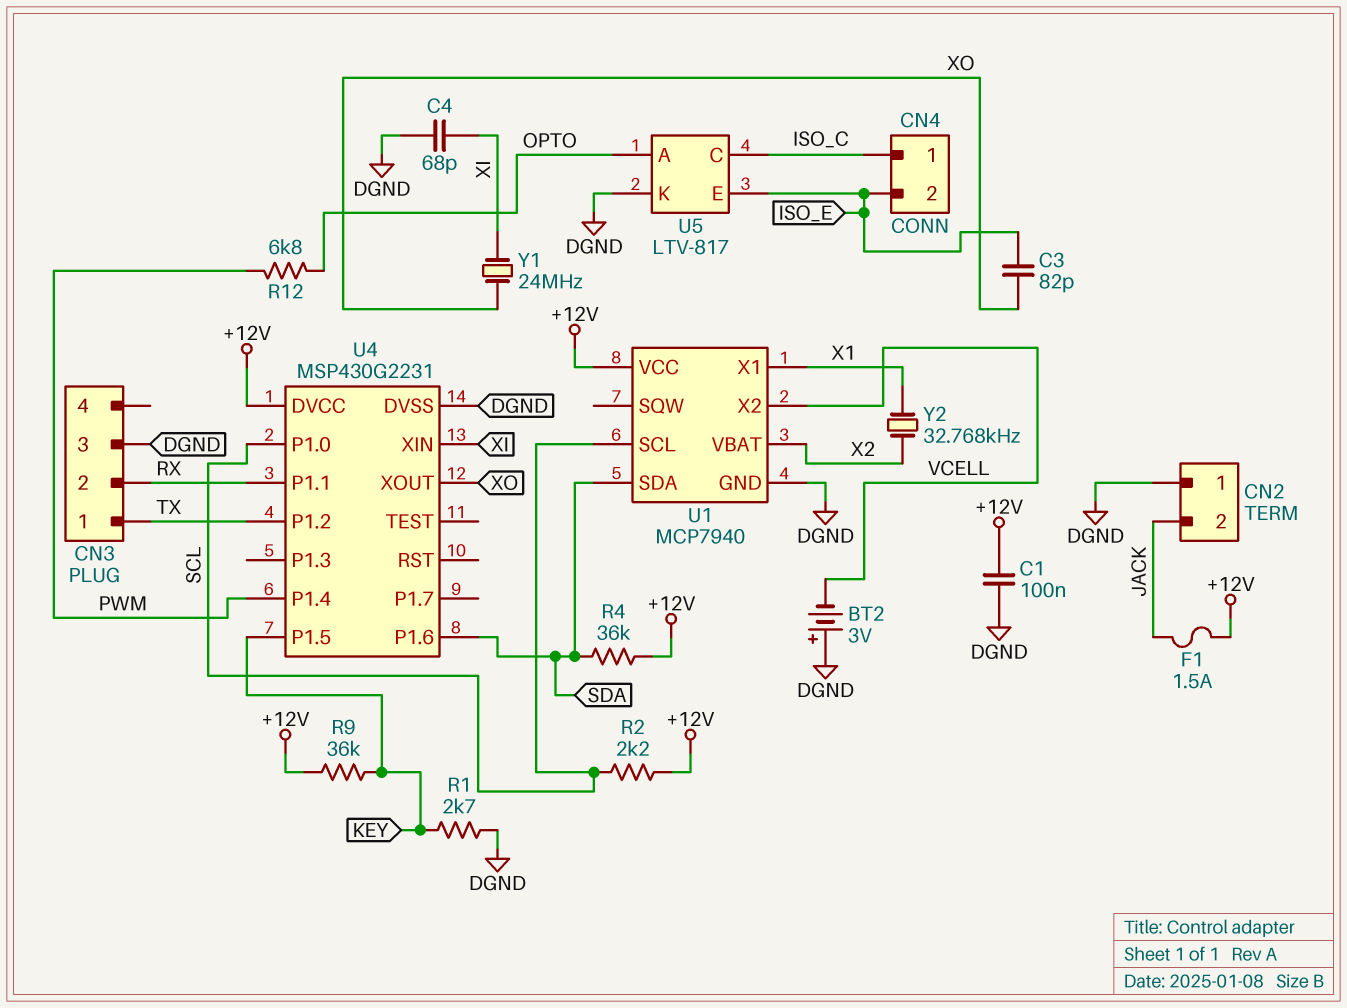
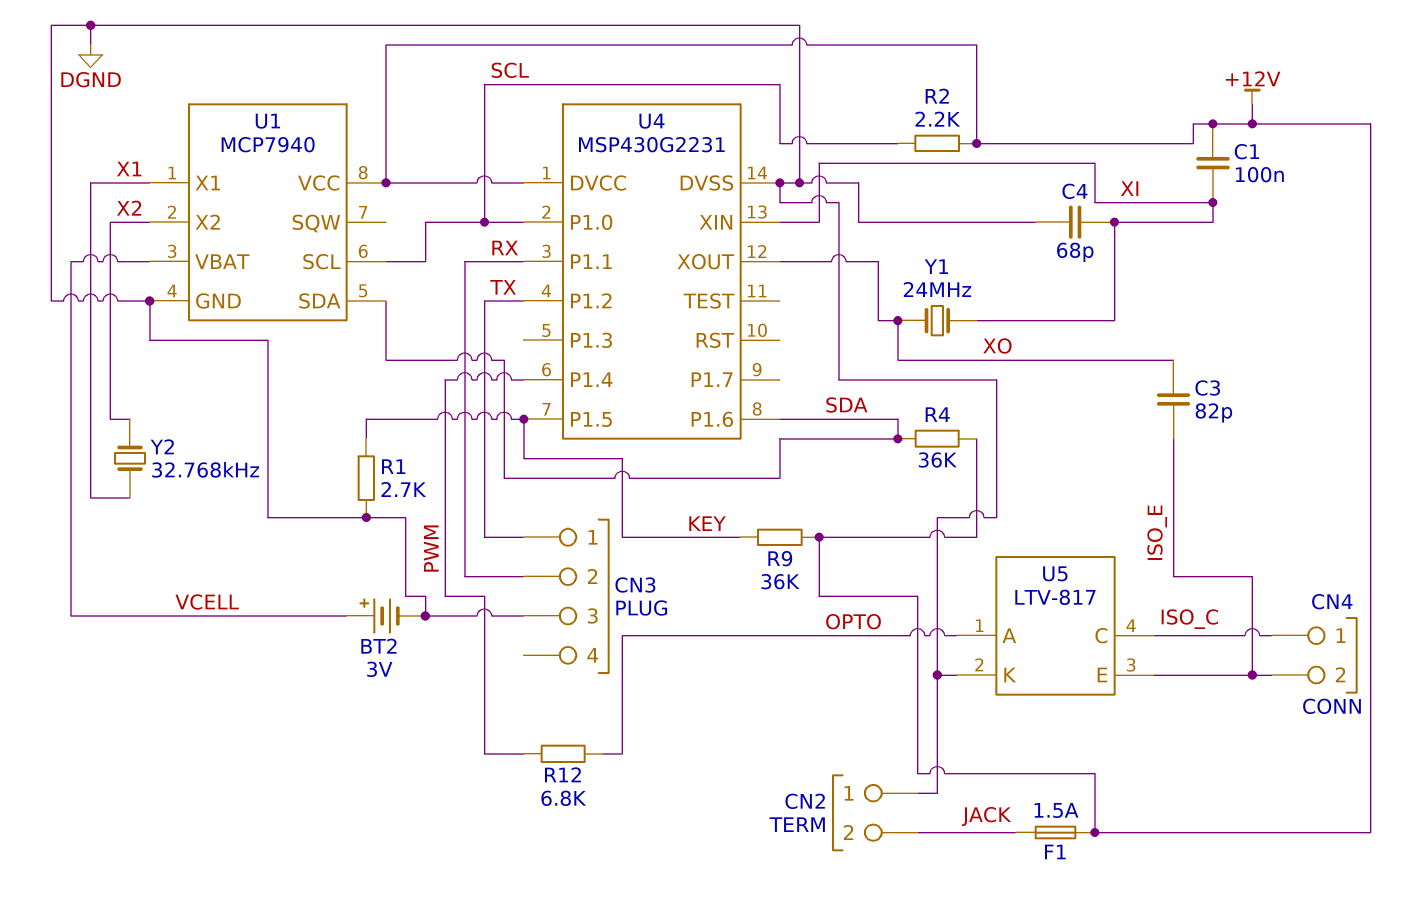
BT2: 3V (plus DGND, minus VCELL) -> 3V (plus VCELL, minus DGND)
C1: 100nF (+12V, DGND) -> 100nF (+12V, XI)
U1 pin VBAT: X2 -> VCELL
U1 pin X2: VCELL -> X2

